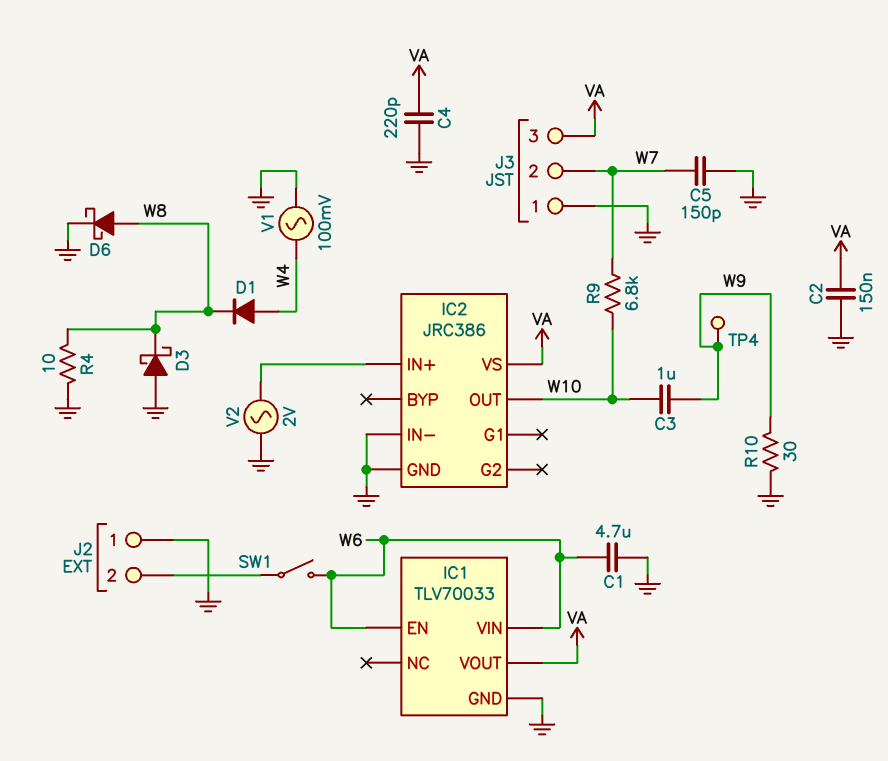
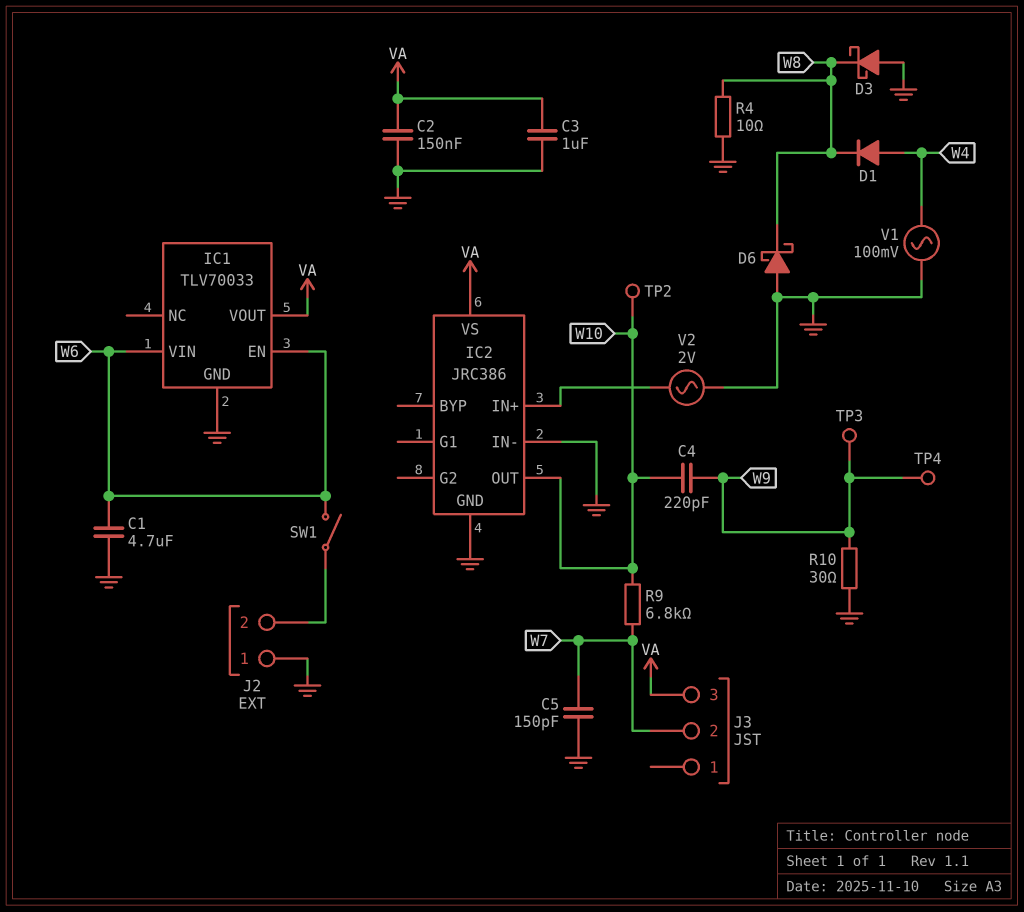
C3: 1uF (W9, W10) -> 1uF (GND, VA)
C4: 220pF (GND, VA) -> 220pF (W9, W10)
D6: schottky (A W8, K GND) -> schottky (A GND, K W8)
J3 pin 1: GND -> none
TP2: none -> test point (W10)
TP3: none -> test point (W9)

